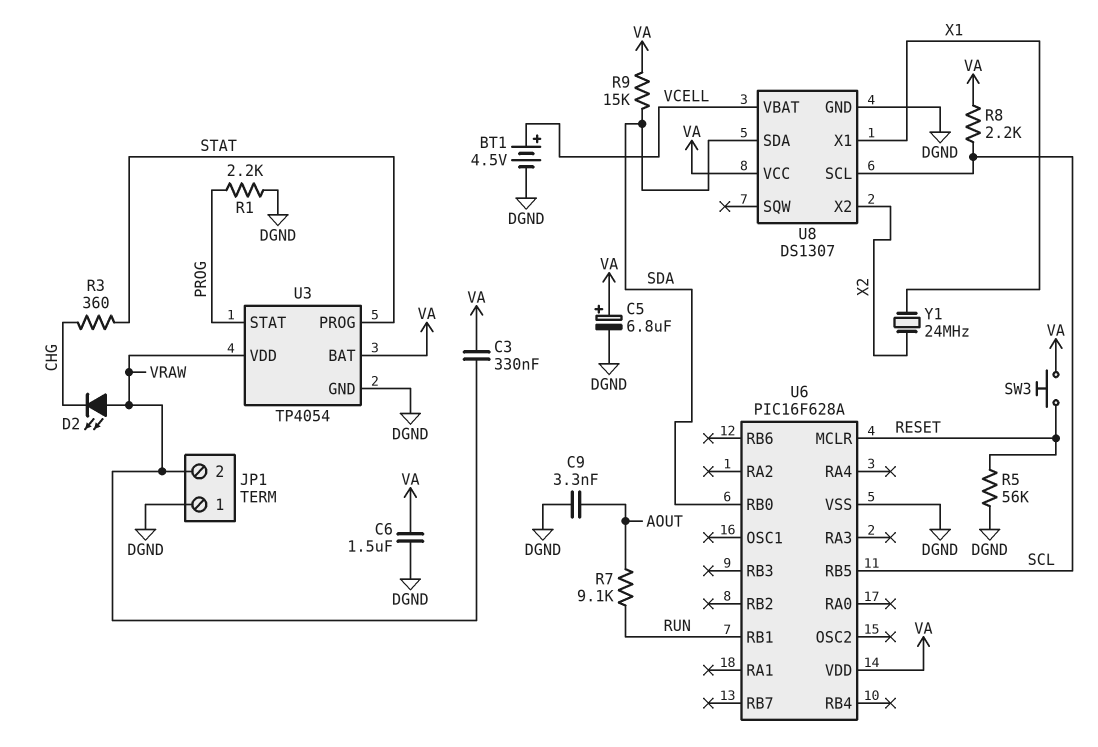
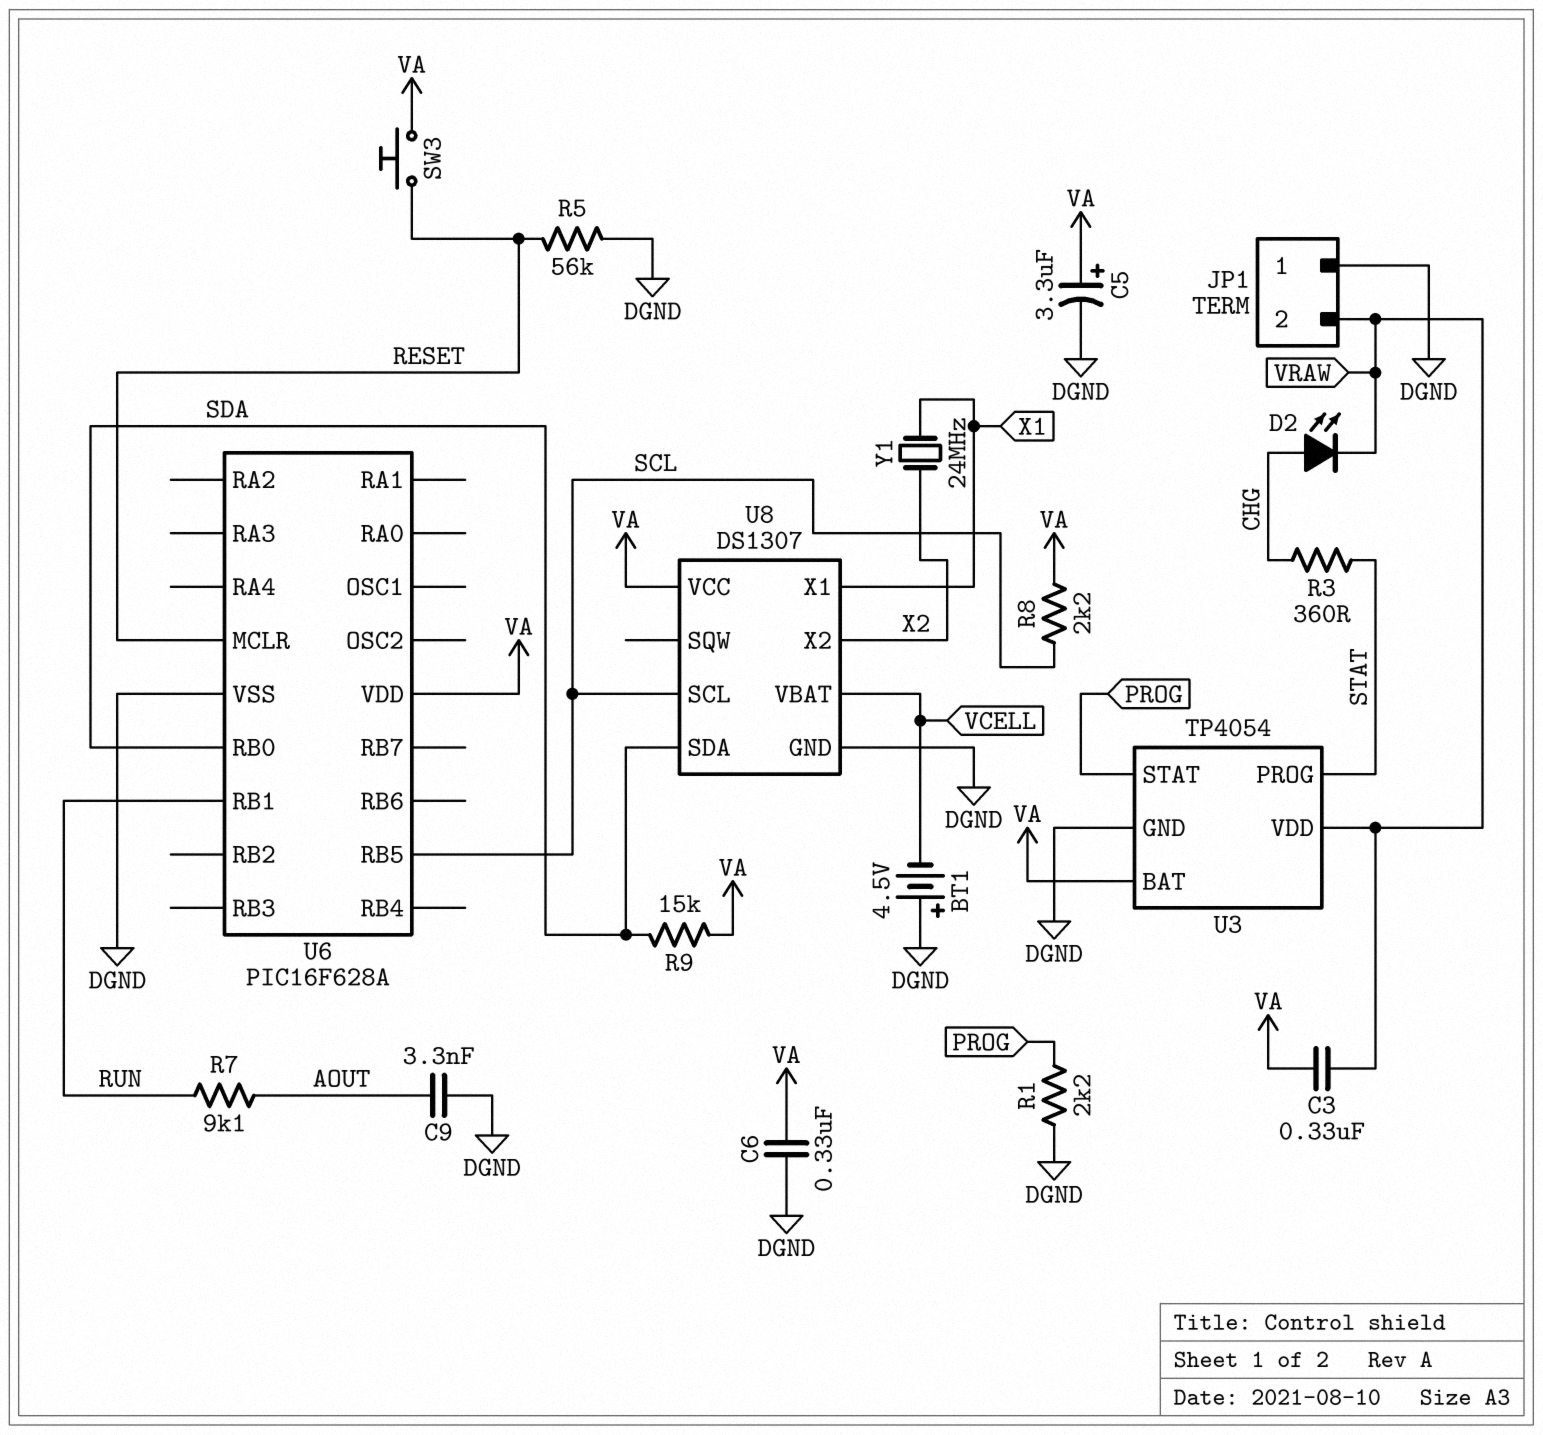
BT1: 4.5V (plus VCELL, minus DGND) -> 4.5V (plus DGND, minus VCELL)
C5: 6.8uF (plus VA, minus DGND) -> 3.3uF (plus VA, minus DGND)
C6: 1.5uF (DGND, VA) -> 330nF (DGND, VA)
D2: LED (A VRAW, K CHG) -> LED (A CHG, K VRAW)

